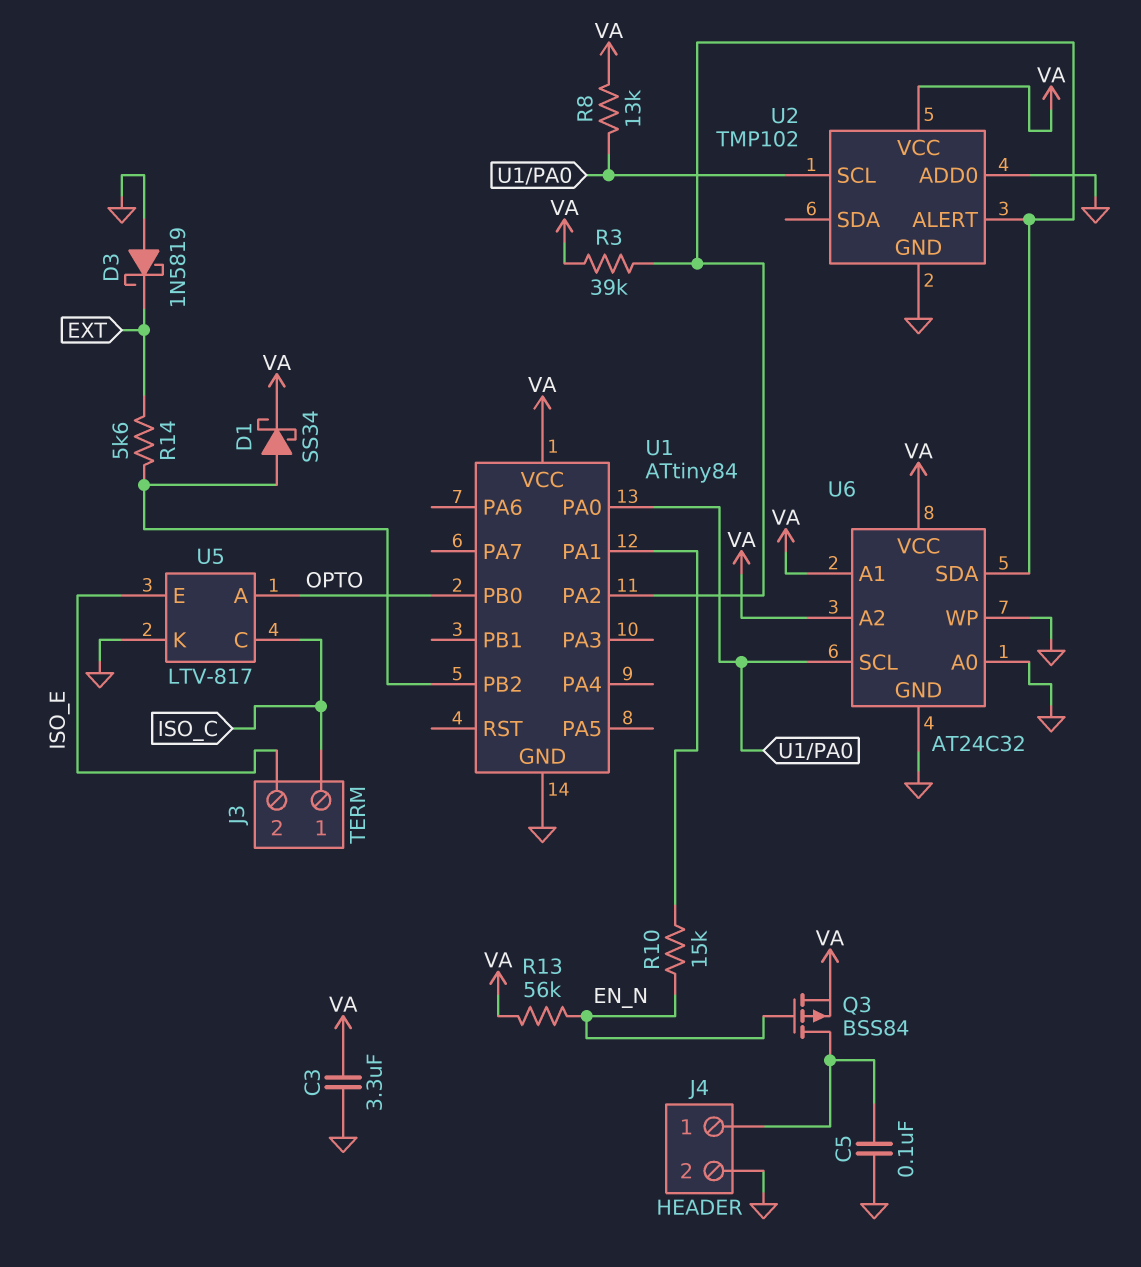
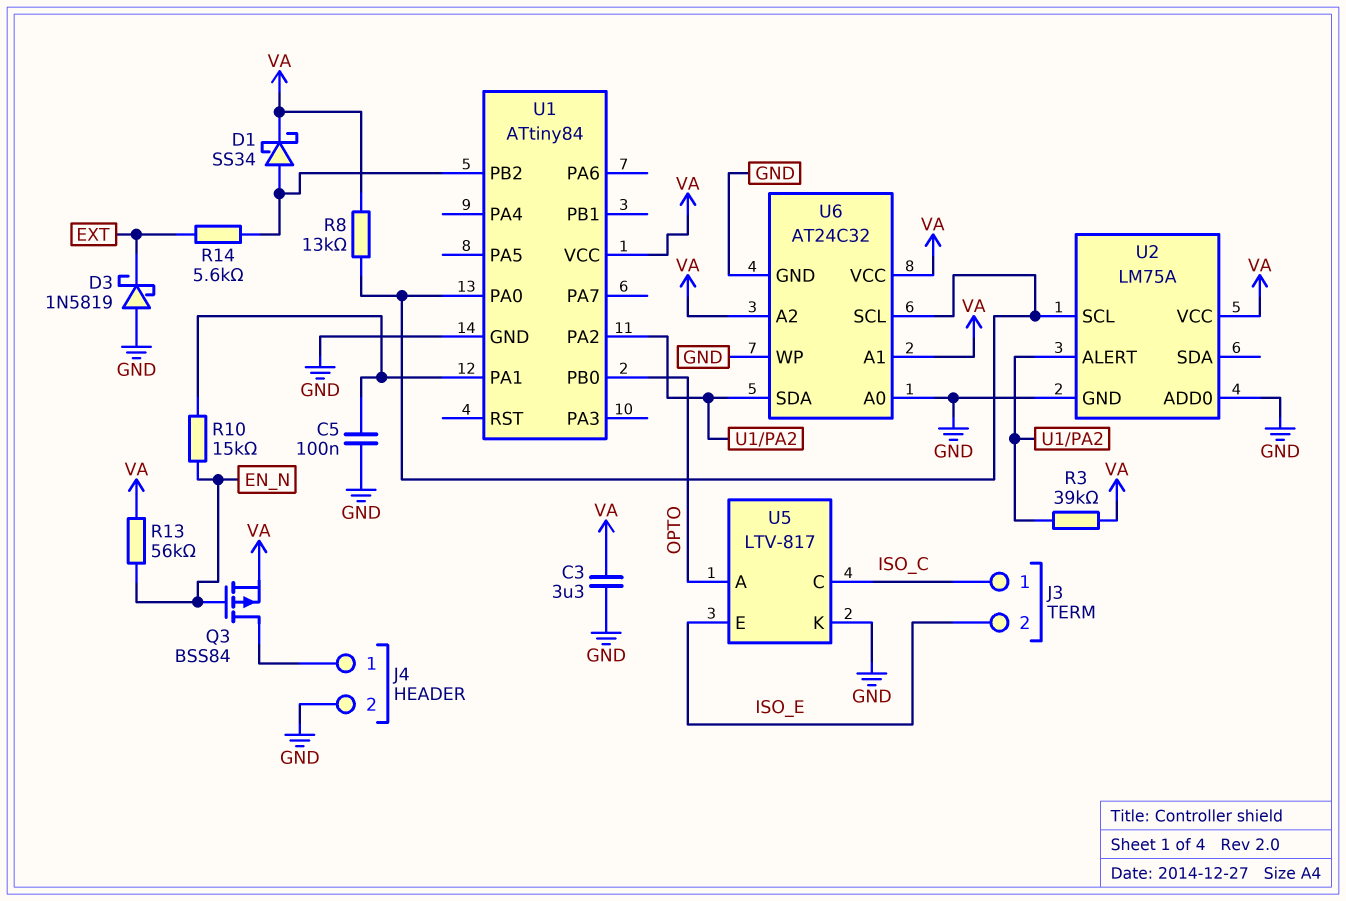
C5: 100nF (GND, J4/1) -> 100nF (GND, U1/PA1)
U2: TMP102 -> LM75A

